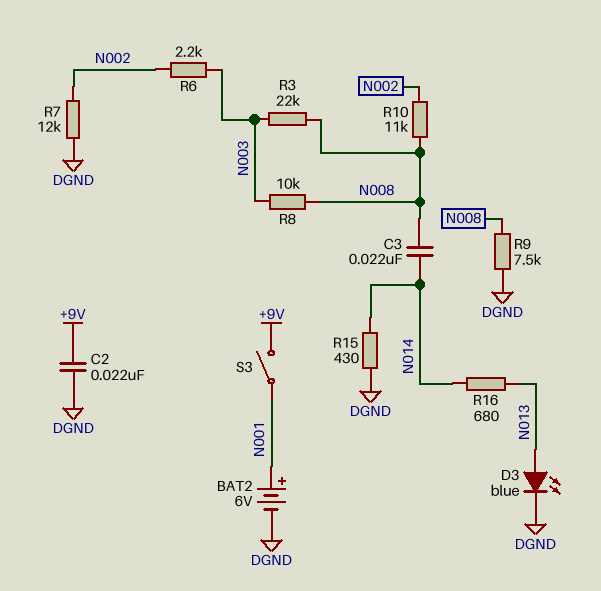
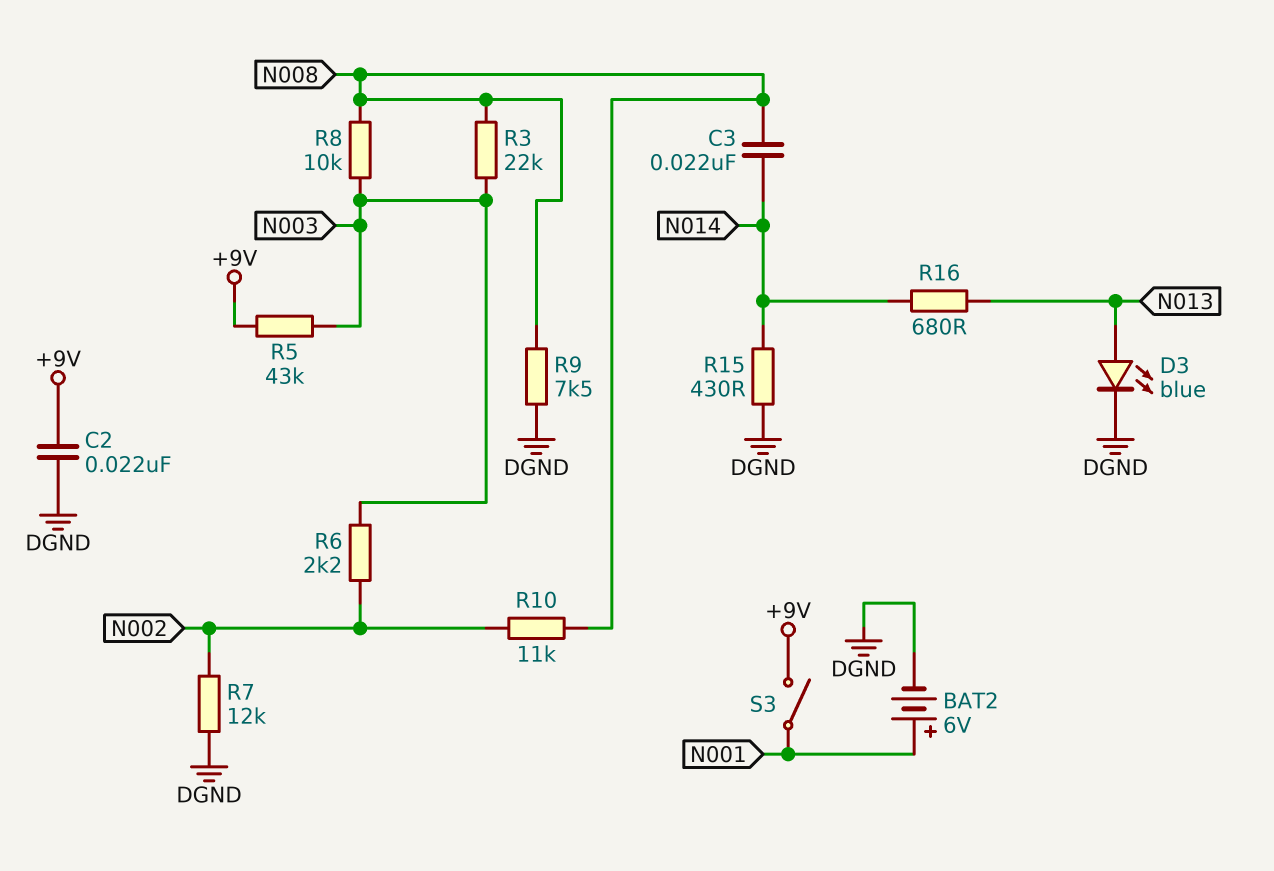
R5: none -> 43k (+9V, N003)

